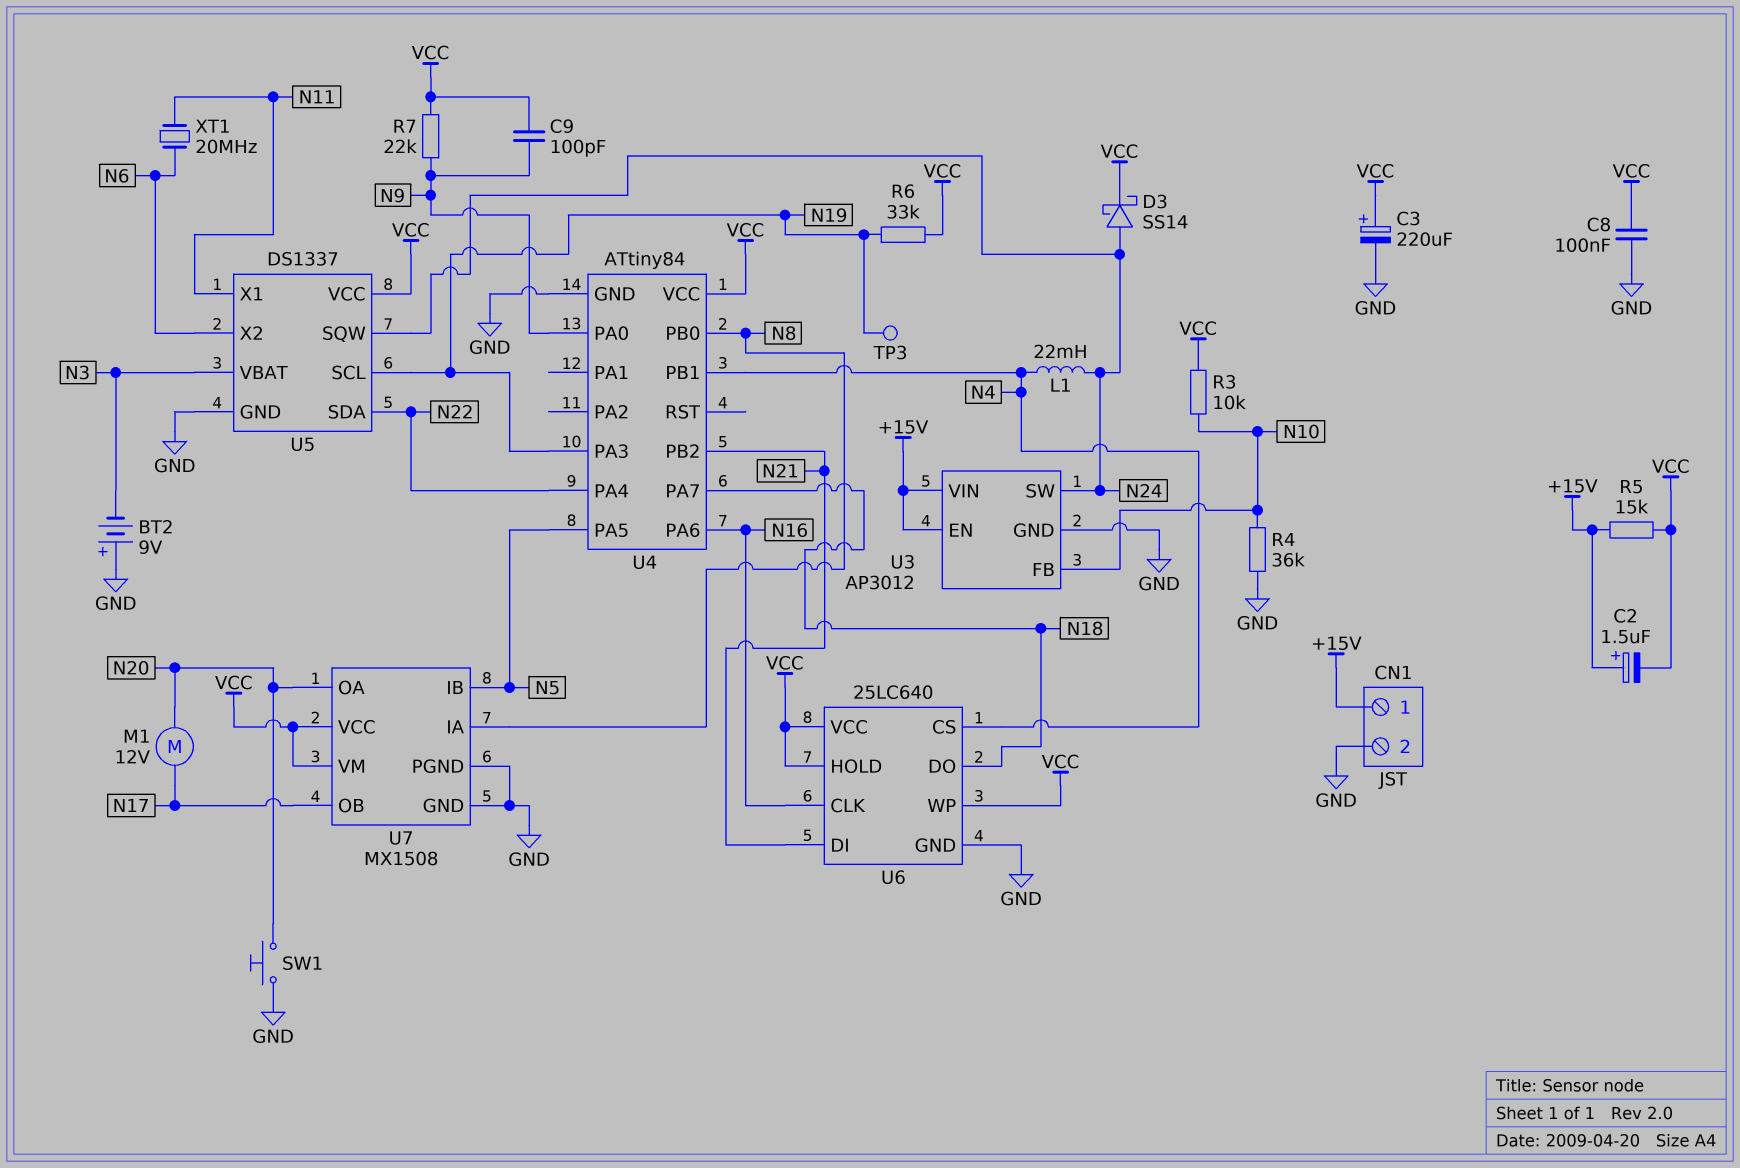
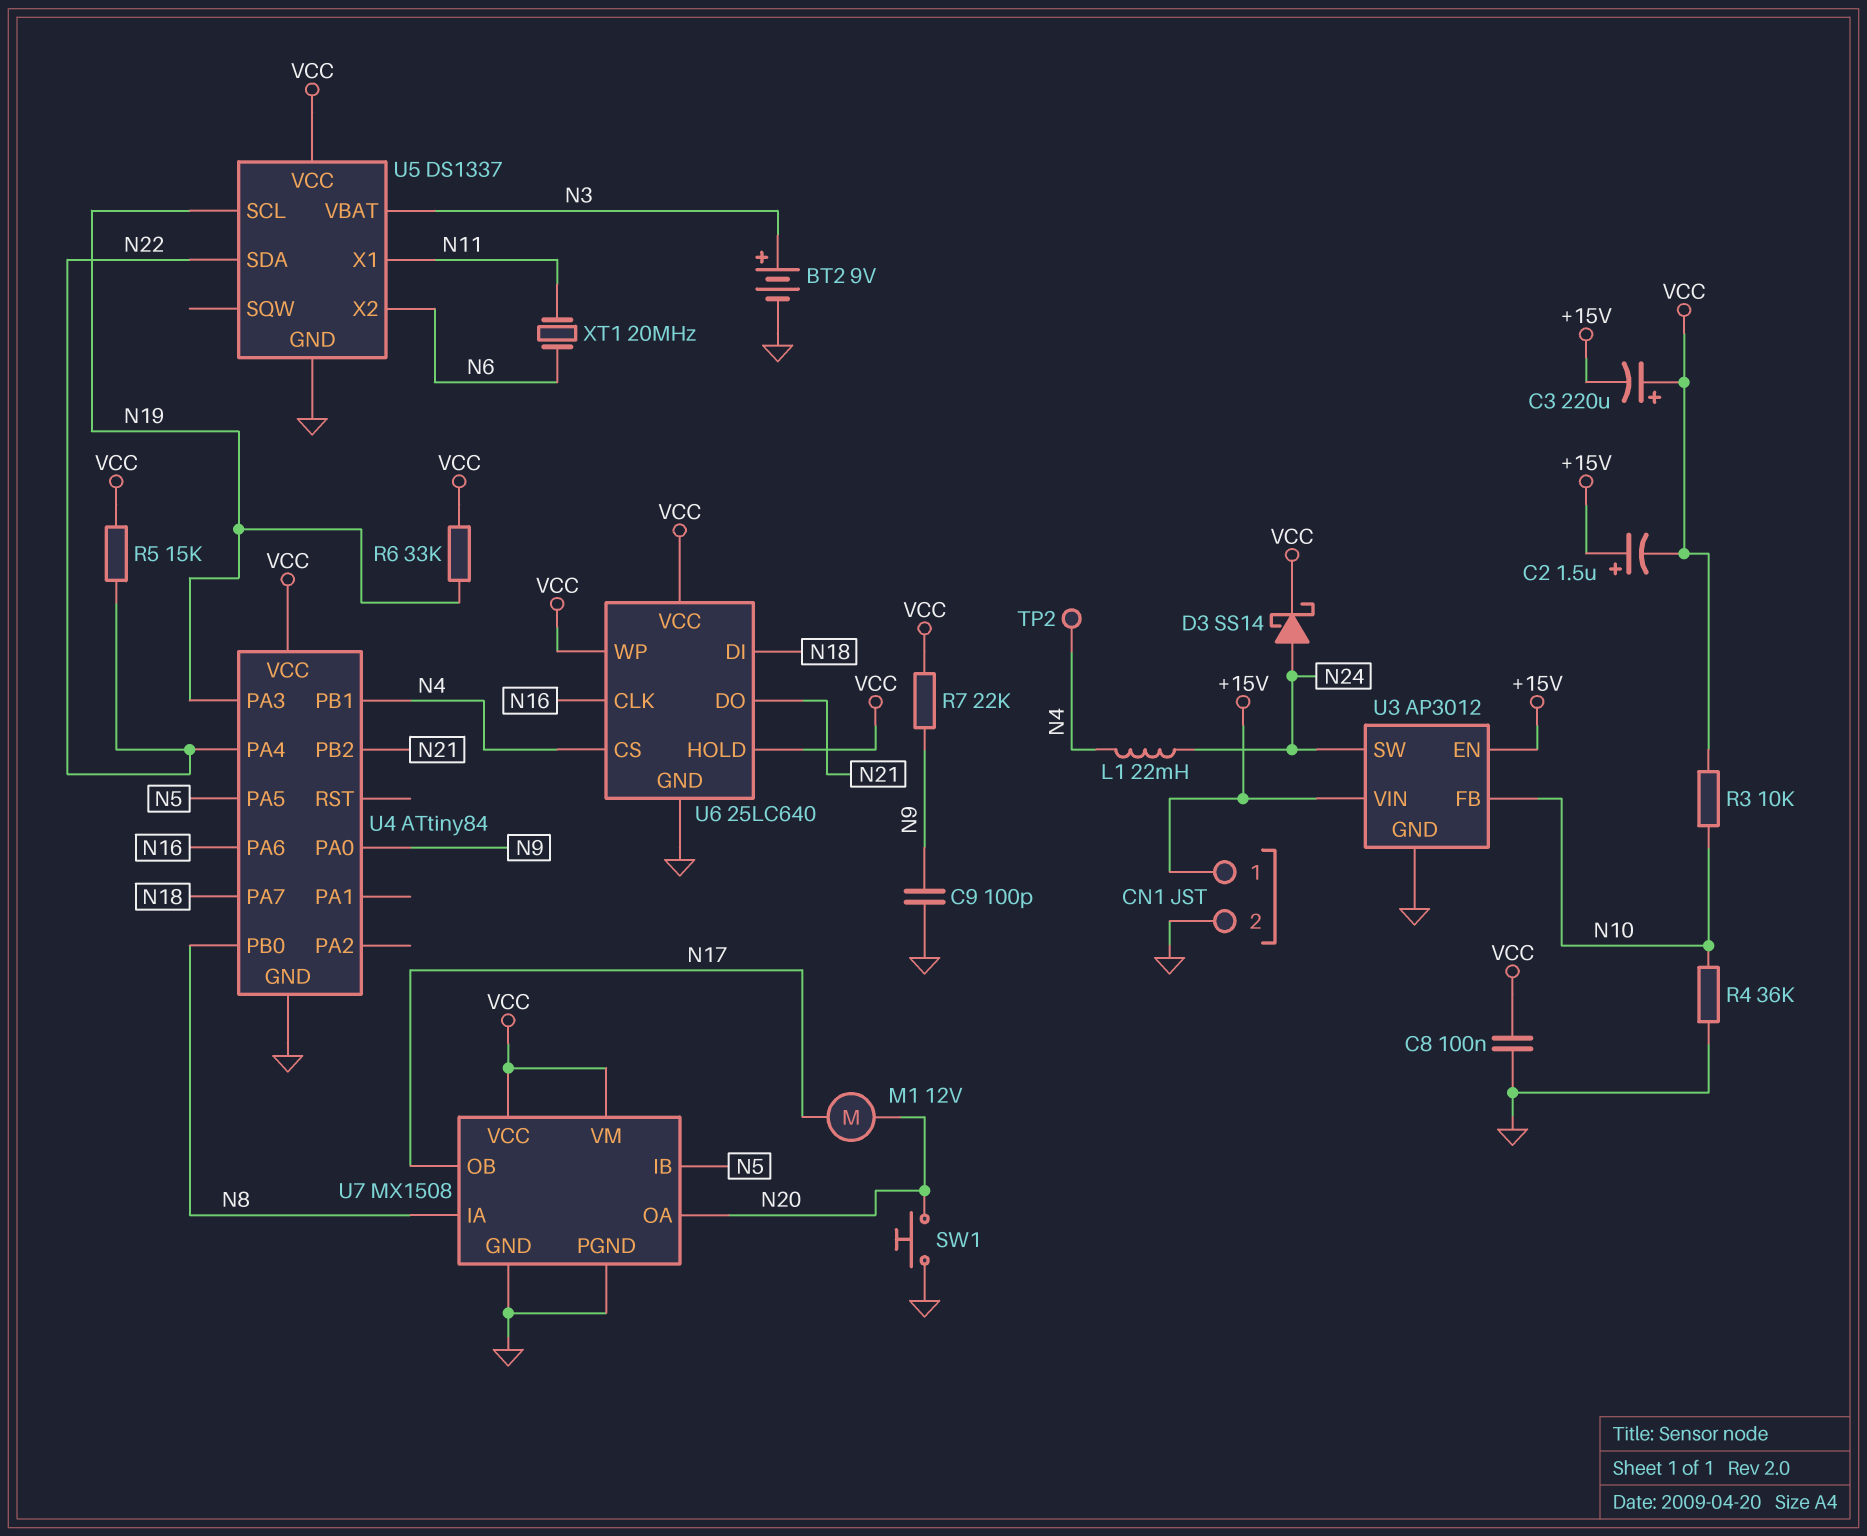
BT2: 9V (plus GND, minus N3) -> 9V (plus N3, minus GND)
C3: 220uF (plus VCC, minus GND) -> 220uF (plus VCC, minus +15V)
C9: 100pF (N9, VCC) -> 100pF (GND, N9)
R5: 15k (+15V, VCC) -> 15k (N22, VCC)
TP2: none -> test point (N4)
TP3: test point (N19) -> none
U5 pin SQW: N24 -> none
U6 pin DI: N21 -> N18
U6 pin DO: N18 -> N21

